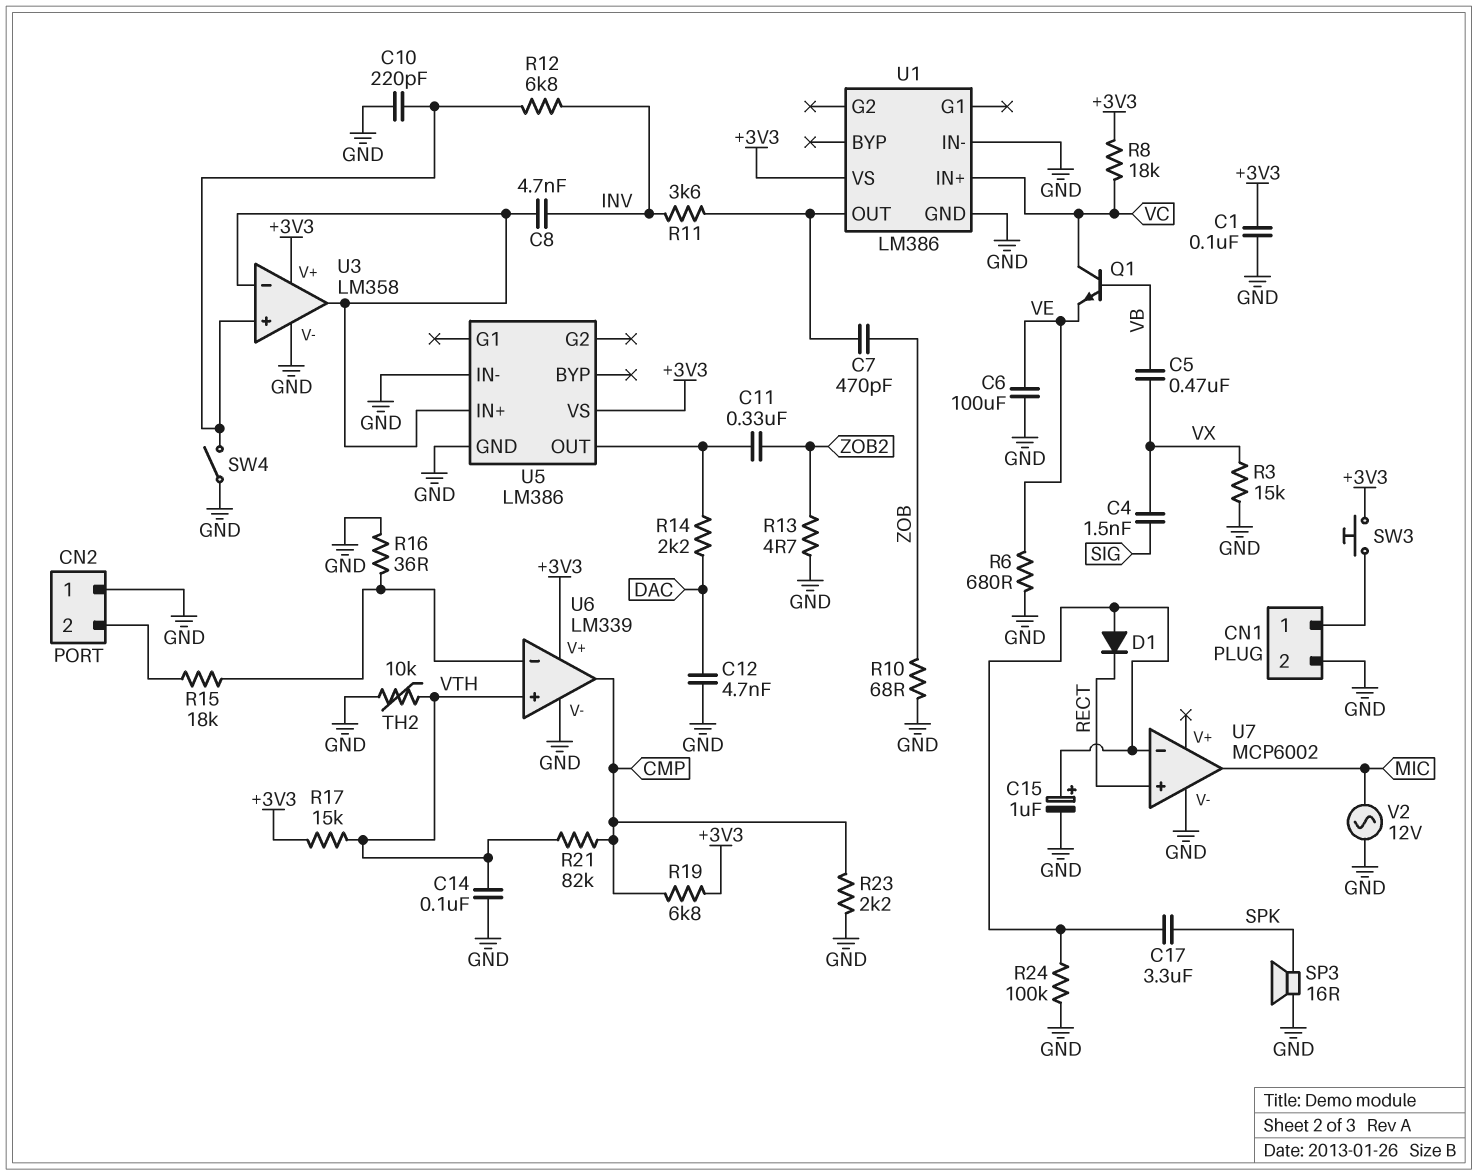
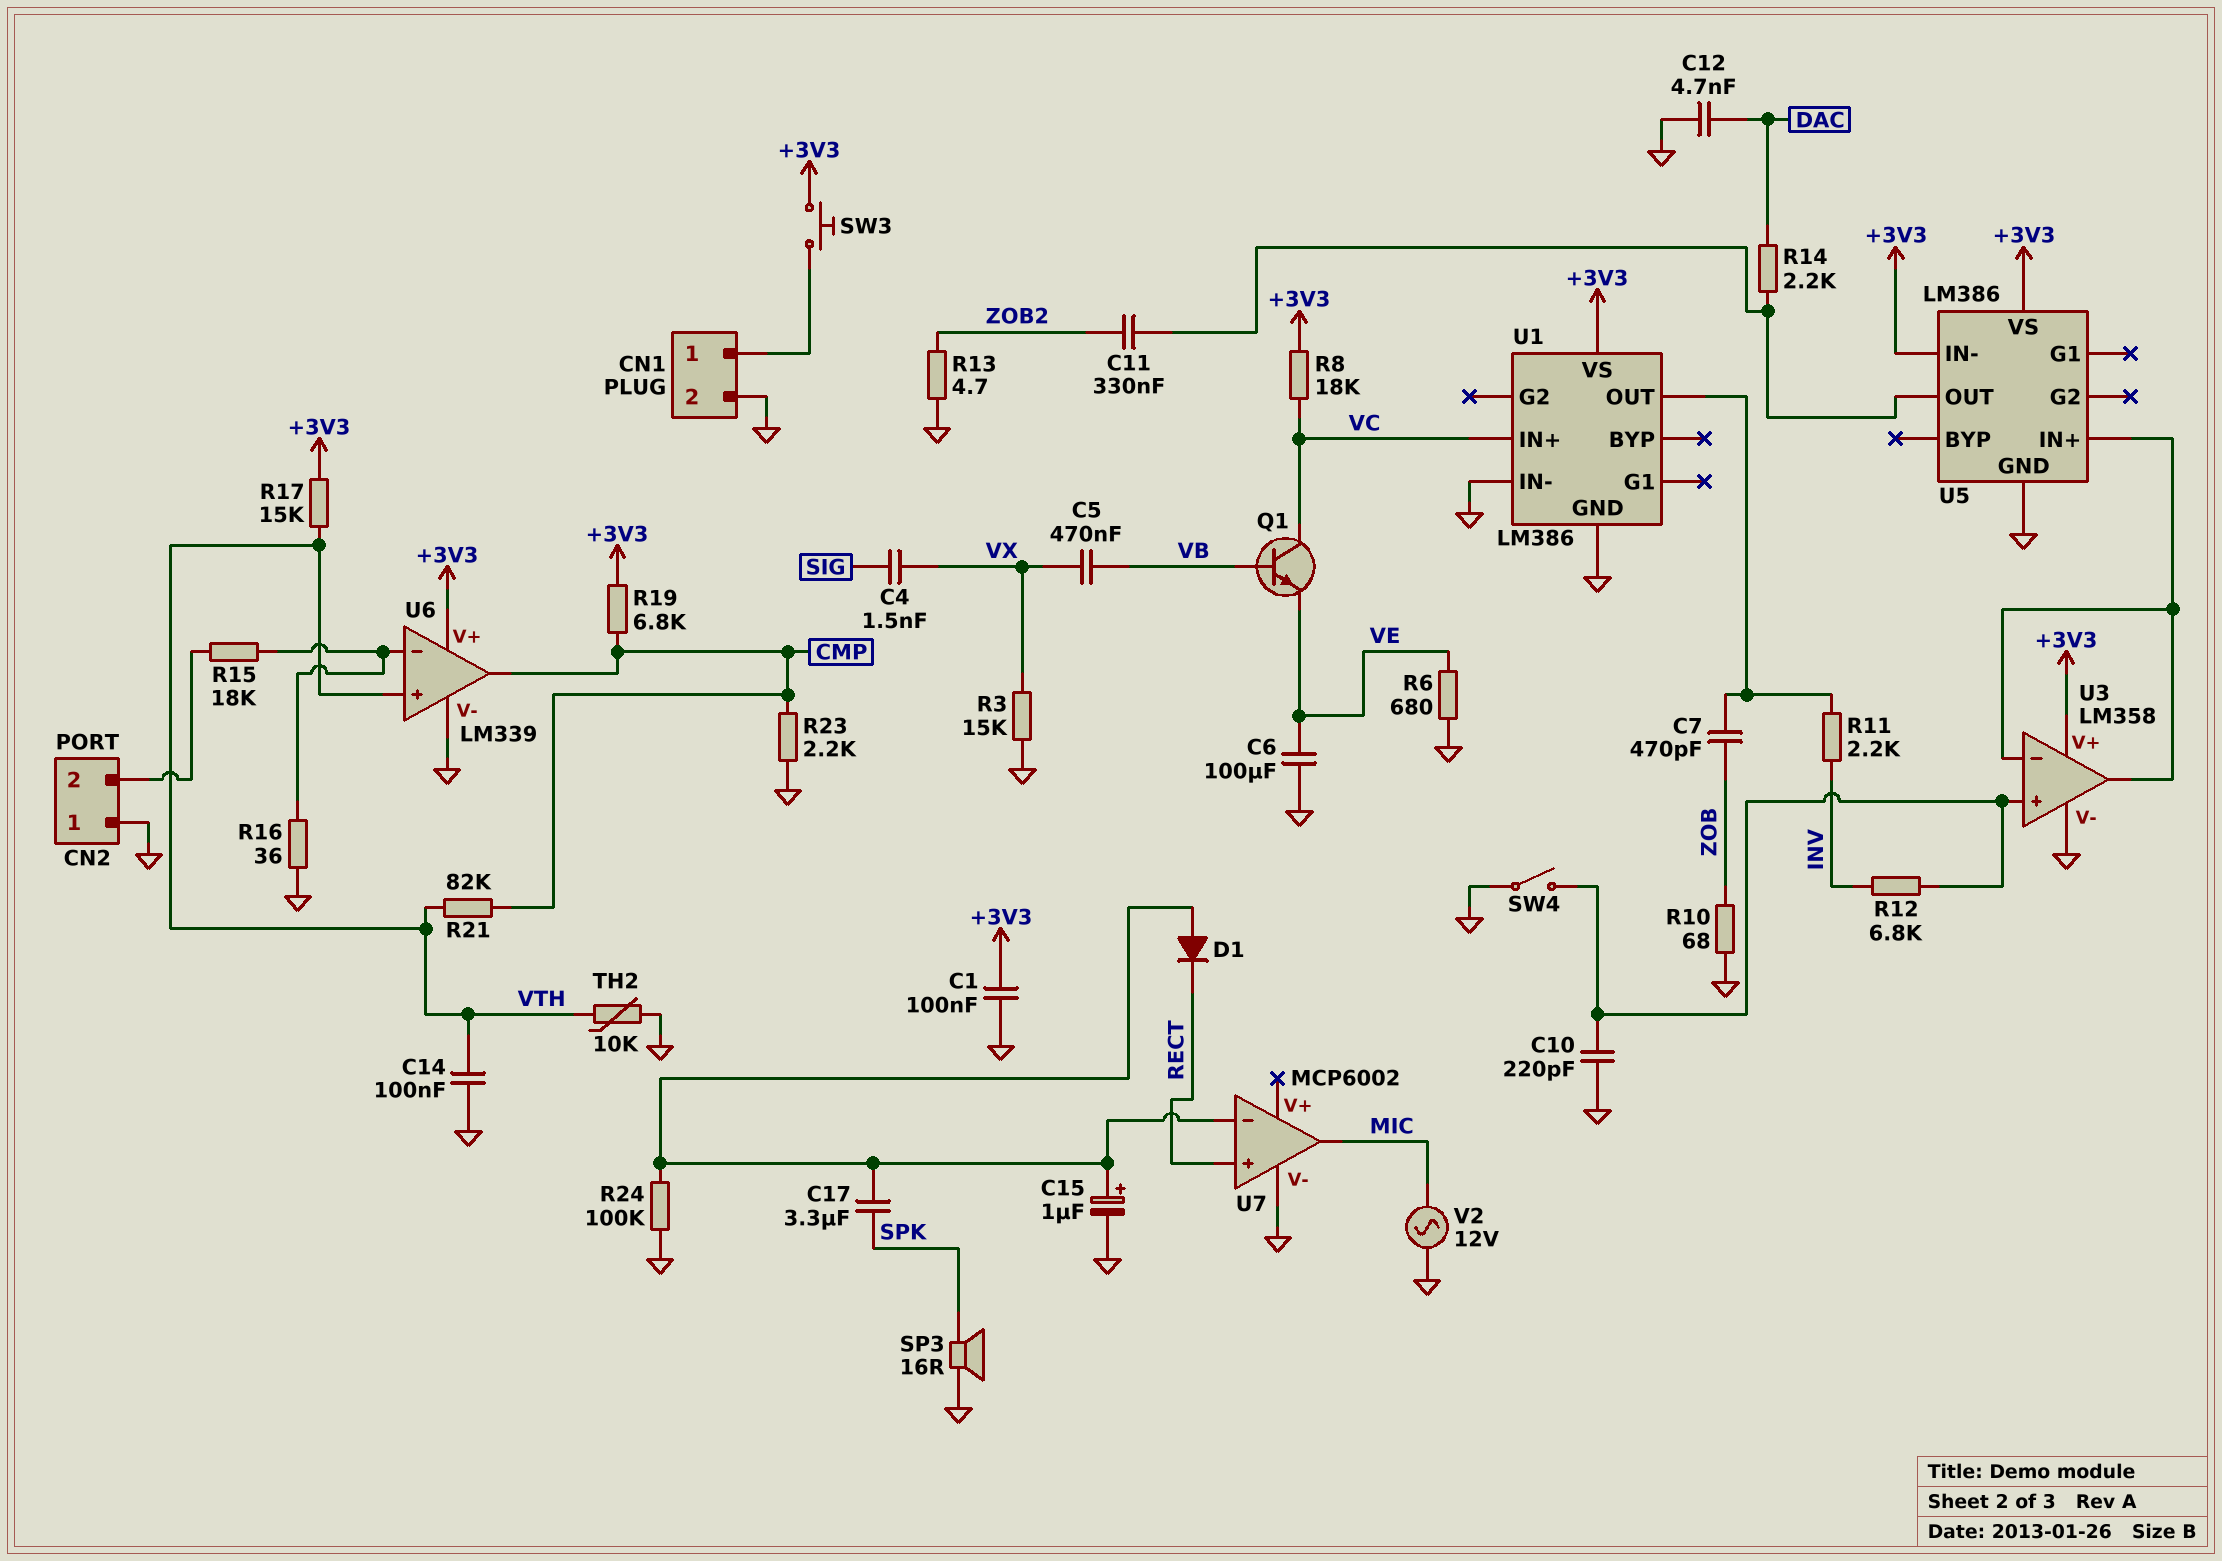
C8: 4.7nF (INV, U3/in-) -> none
R11: 3.6k (INV, U1/OUT) -> 2.2k (INV, U1/OUT)
U5 pin IN-: GND -> +3V3

